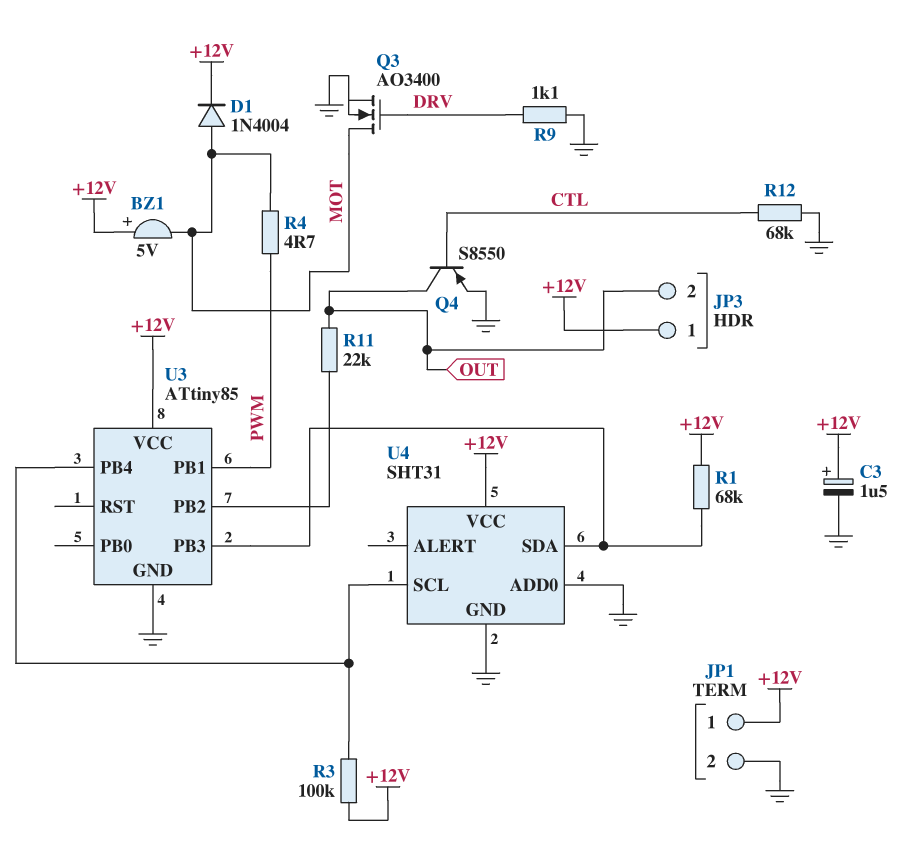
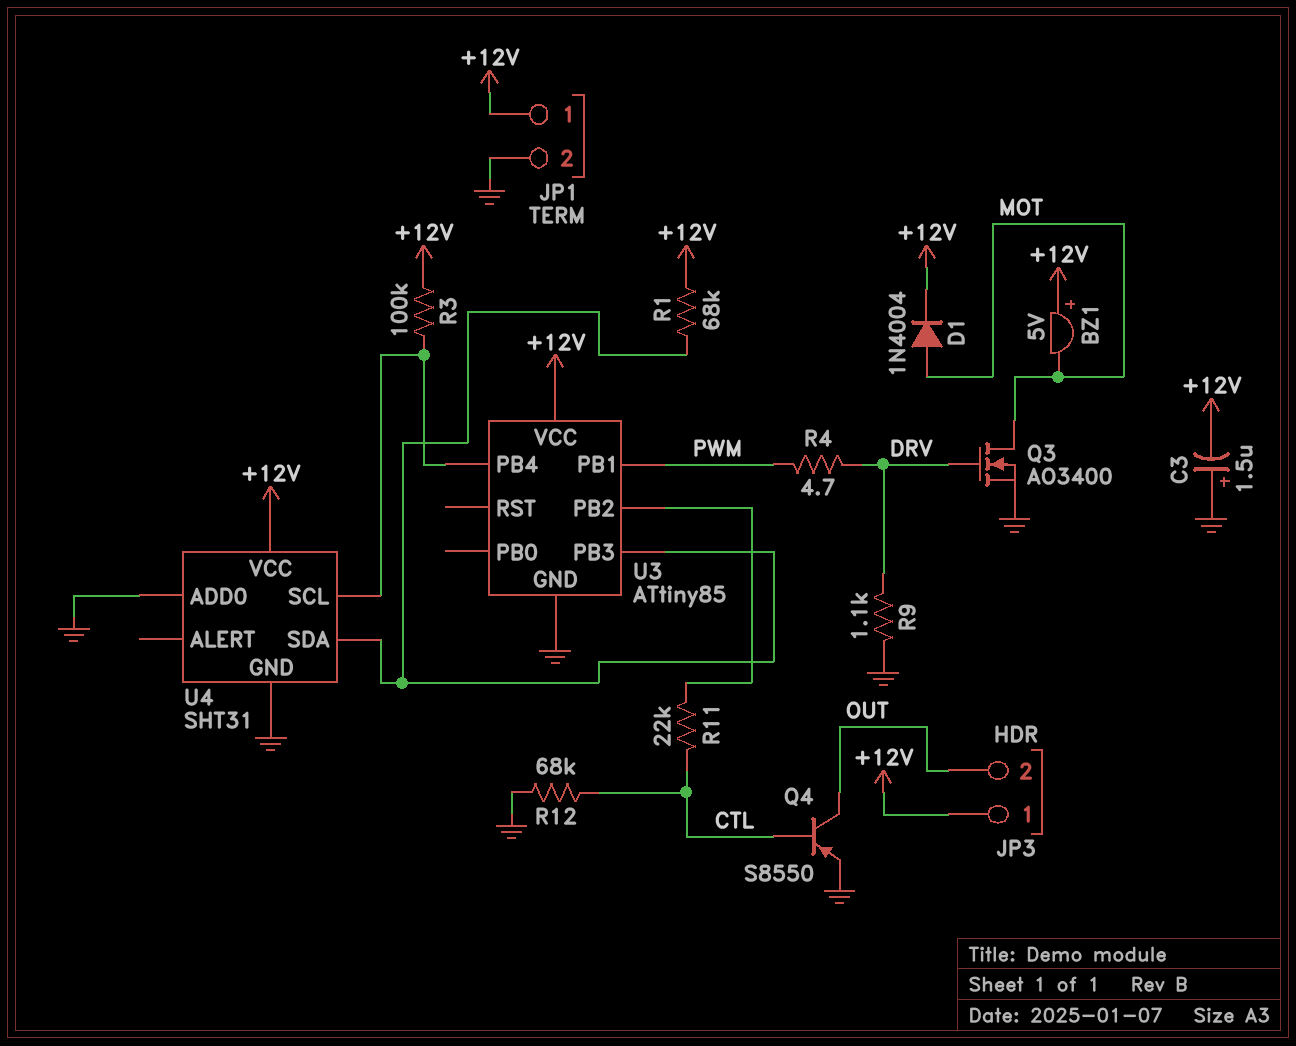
C3: 1.5uF (plus +12V, minus GND) -> 1.5uF (plus GND, minus +12V)
R4: 4.7 (MOT, PWM) -> 4.7 (DRV, PWM)
R11: 22k (OUT, U3/PB2) -> 22k (CTL, U3/PB2)

